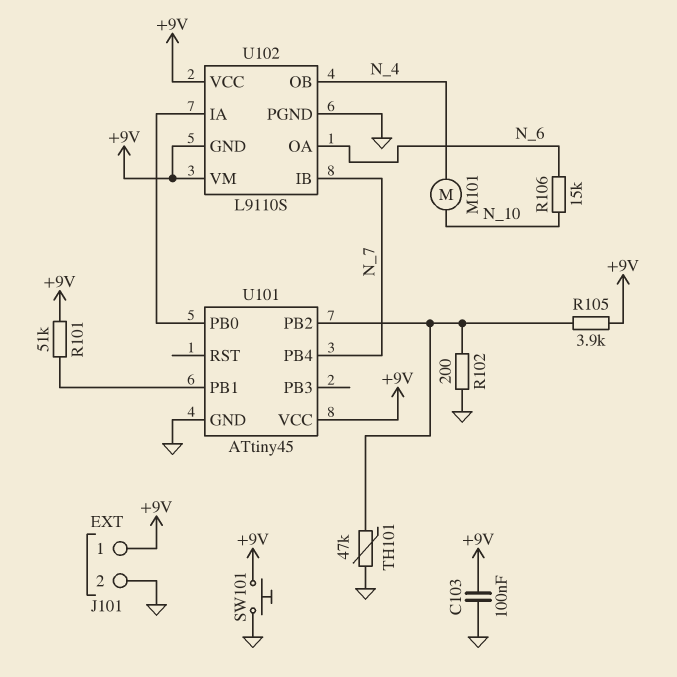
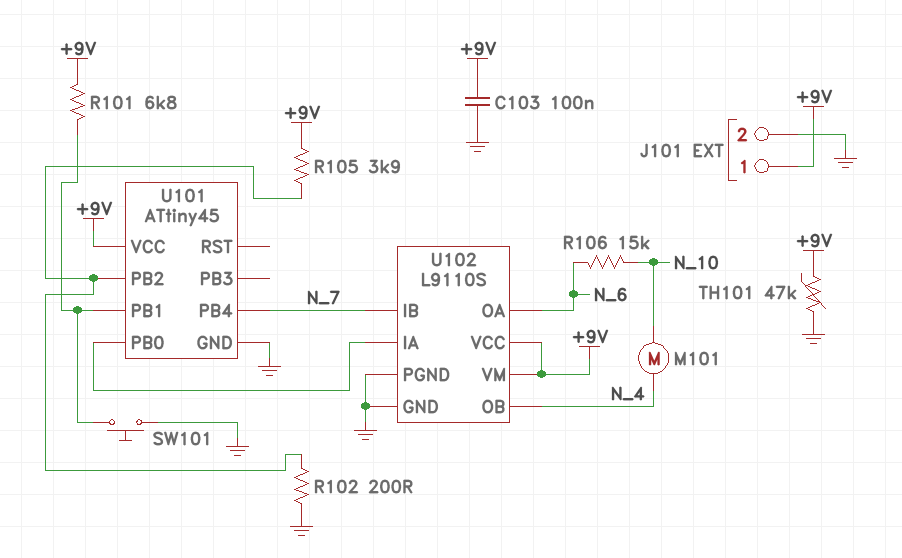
R101: 51k (+9V, U101/PB1) -> 6.8k (+9V, U101/PB1)
SW101: button (+9V, GND) -> button (GND, U101/PB1)
TH101: 47k (GND, U101/PB2) -> 47k (+9V, GND)
U102 pin GND: +9V -> GND

